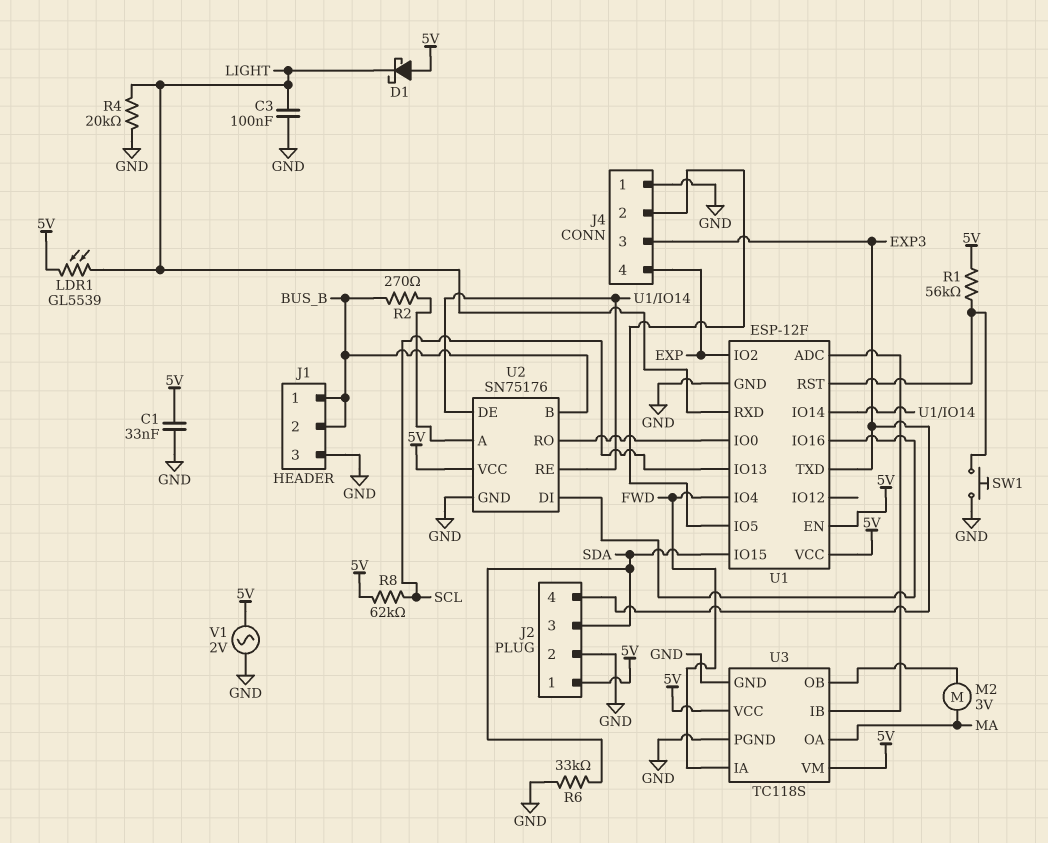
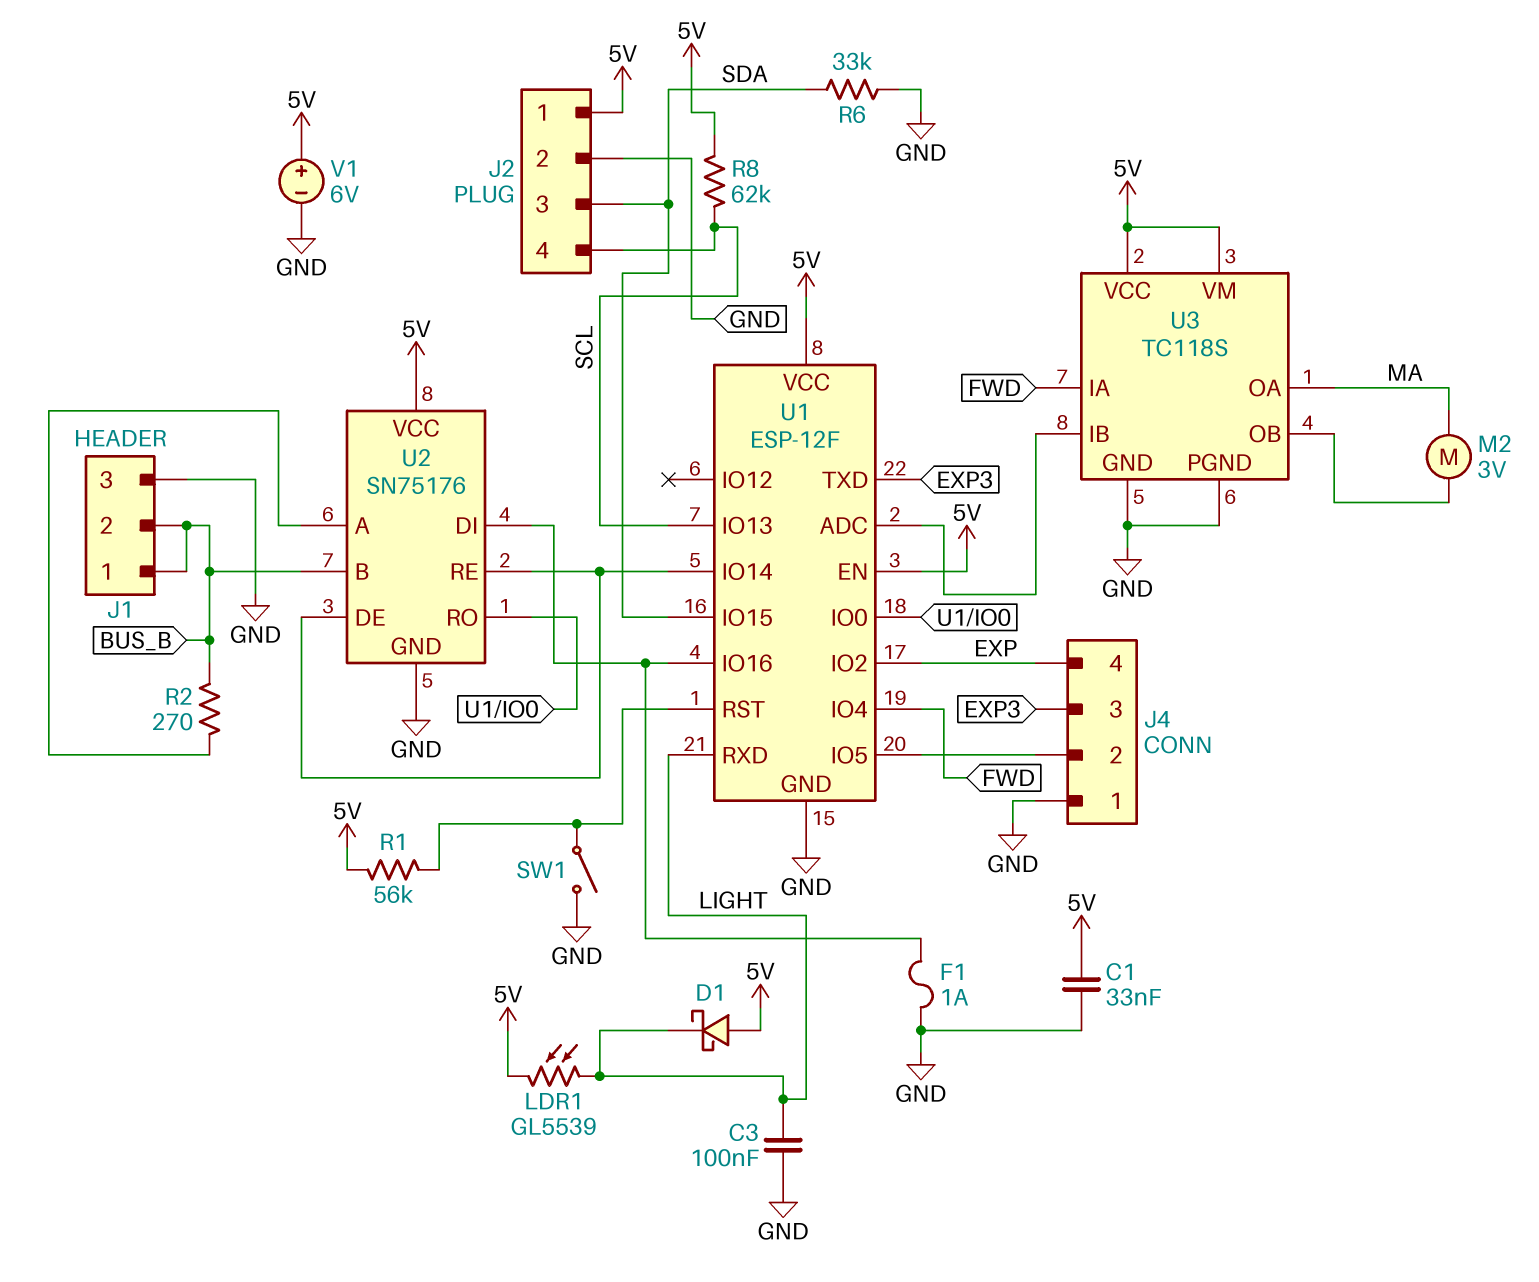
F1: none -> 1A (GND, U1/IO16)
J2 pin 4: EXP3 -> SCL
R4: 20k (GND, LIGHT) -> none
SW1: button (GND, U1/RST) -> switch (GND, U1/RST)
V1: AC 2V (5V, GND) -> 6V (plus 5V, minus GND)

